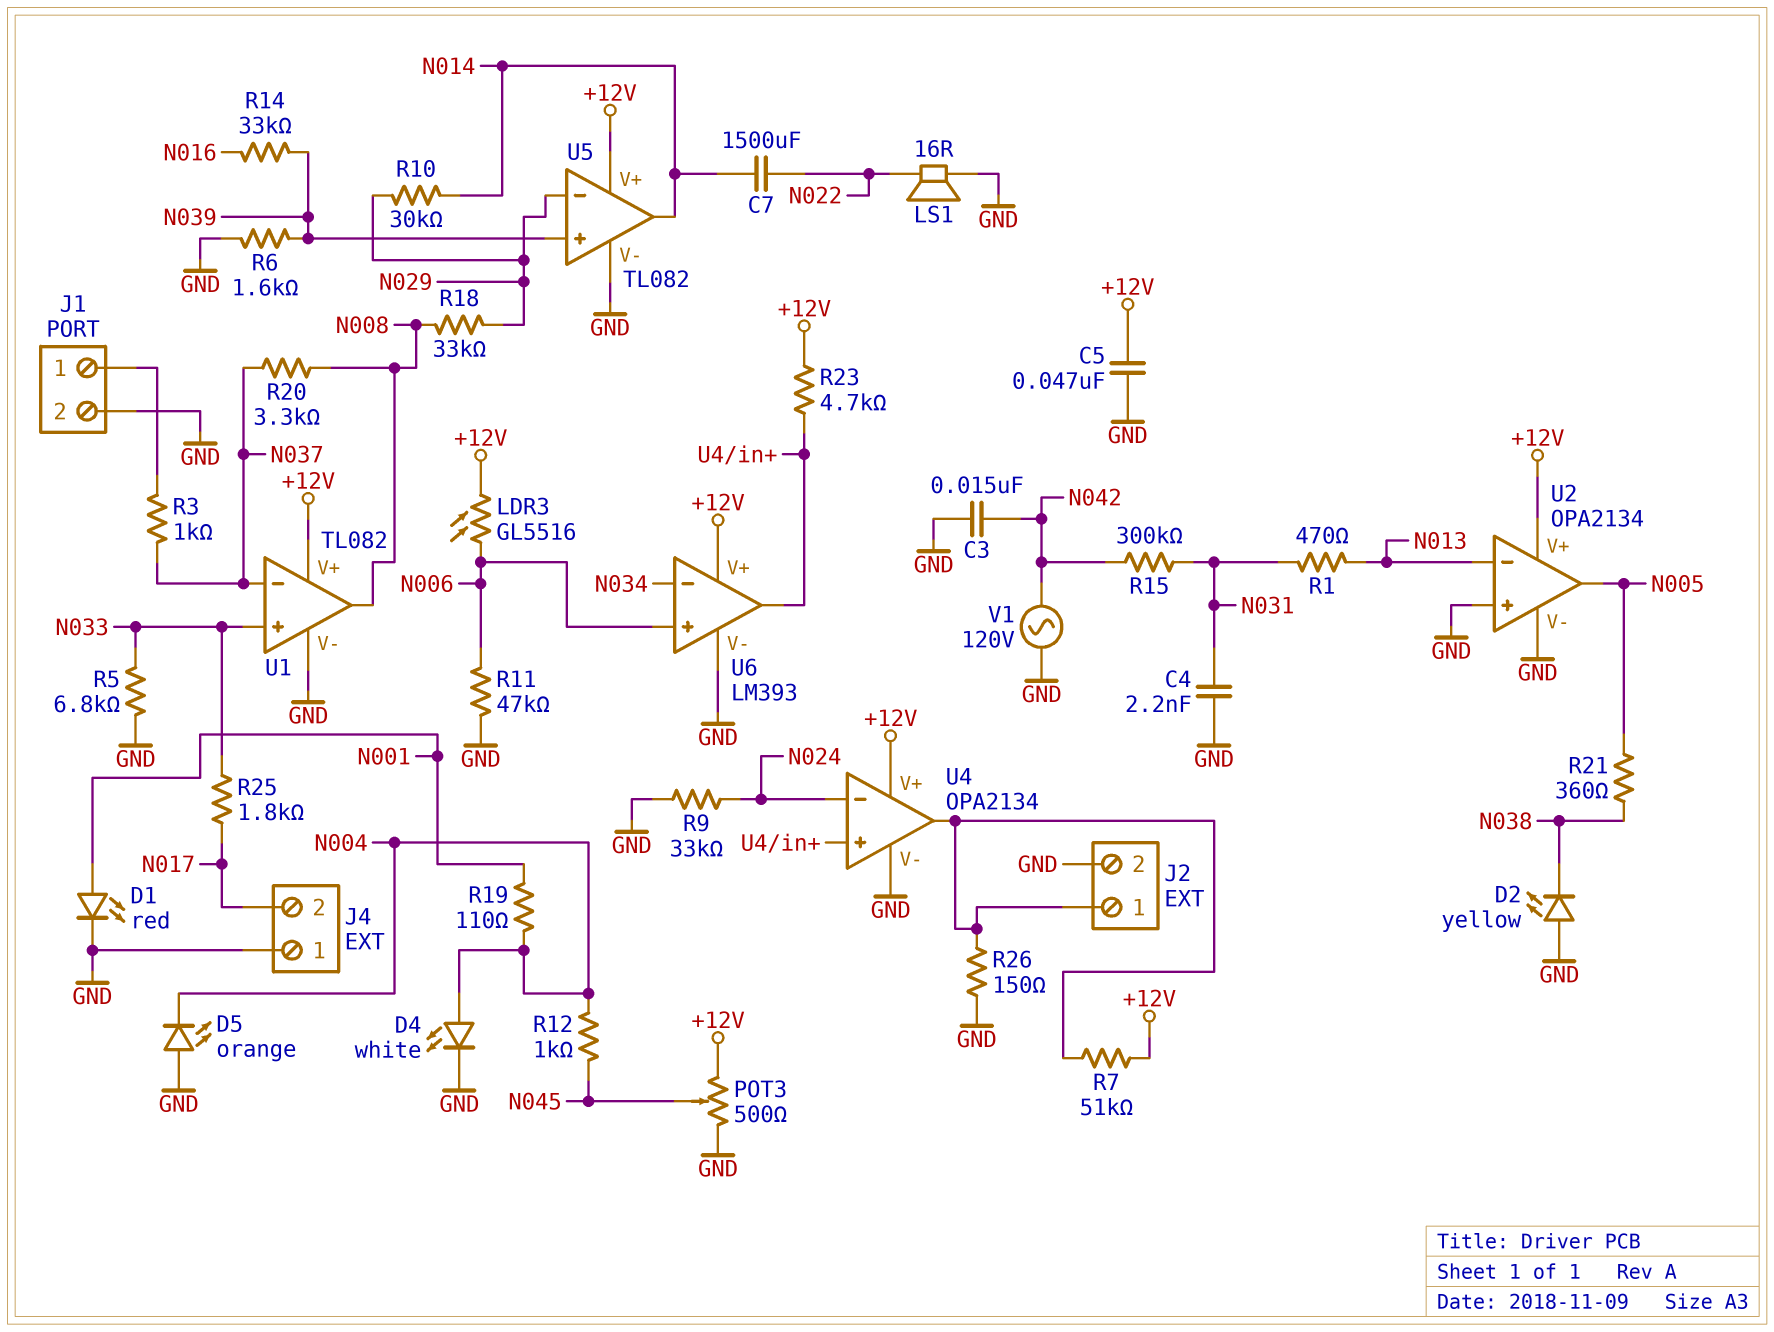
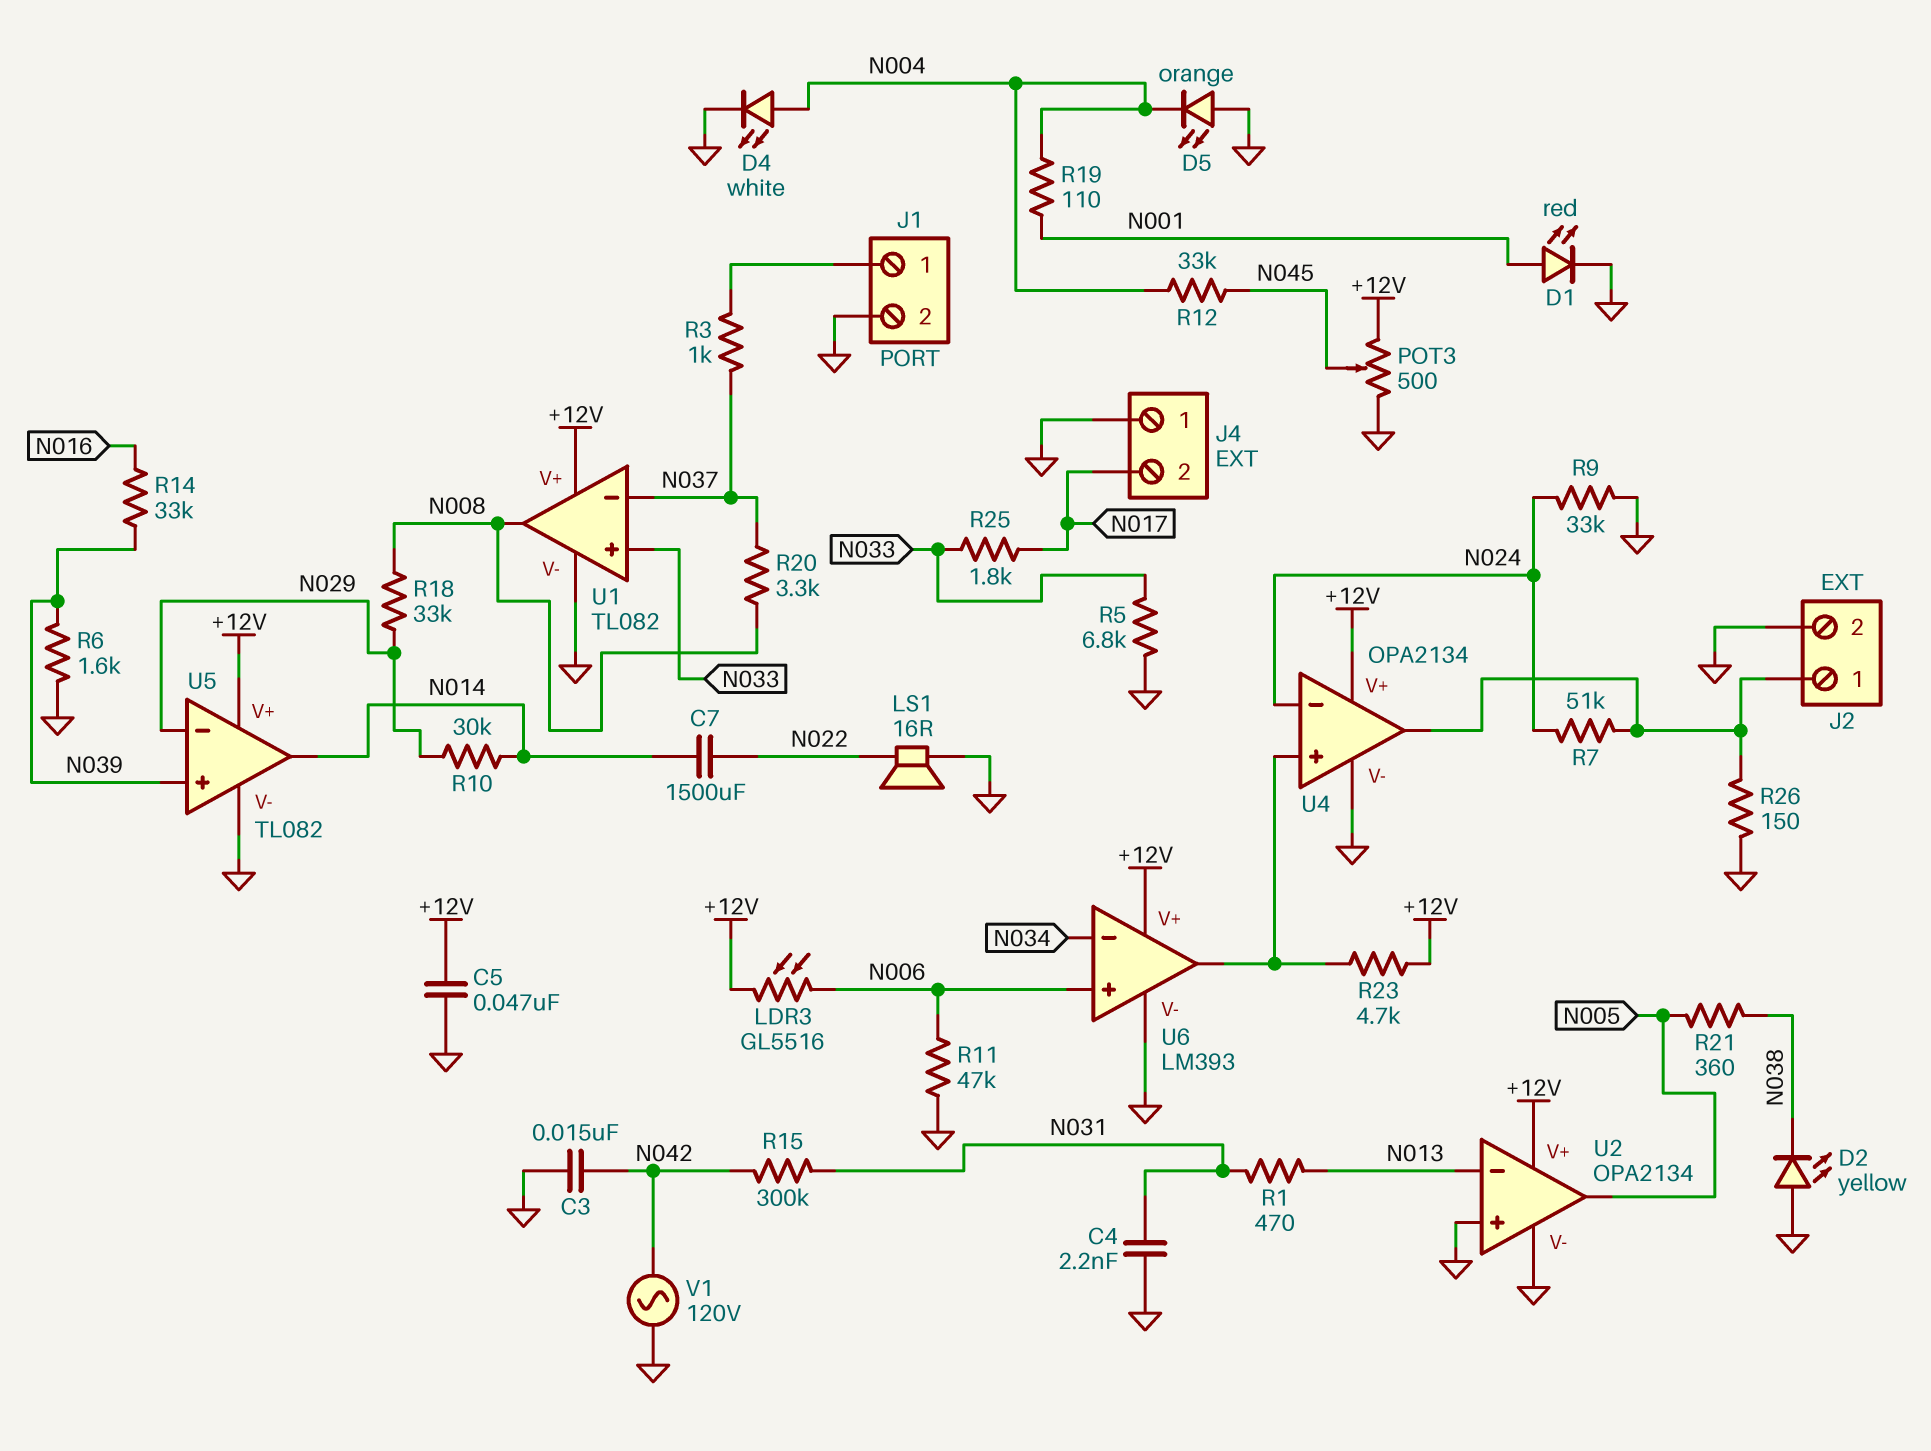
R7: 51k (+12V, J2/1) -> 51k (J2/1, N024)
R12: 1k (N004, N045) -> 33k (N004, N045)

